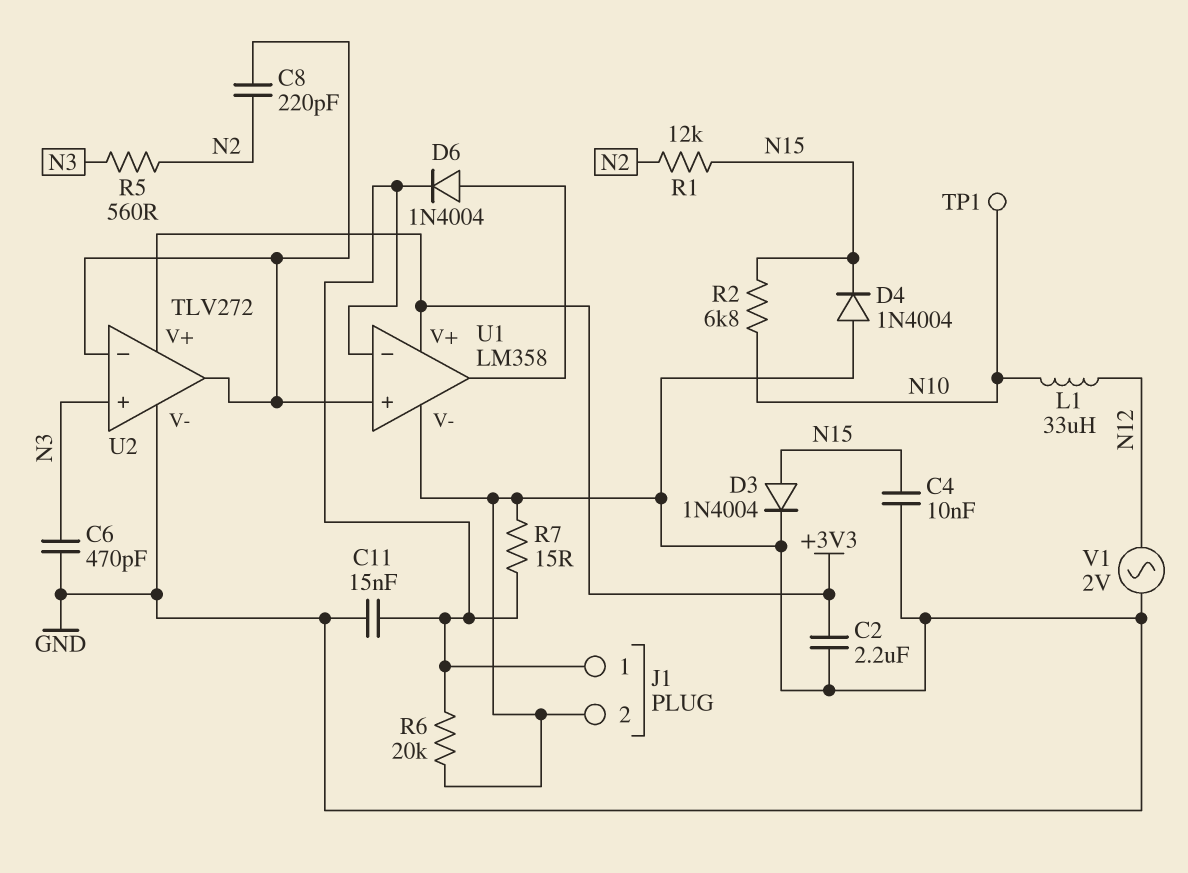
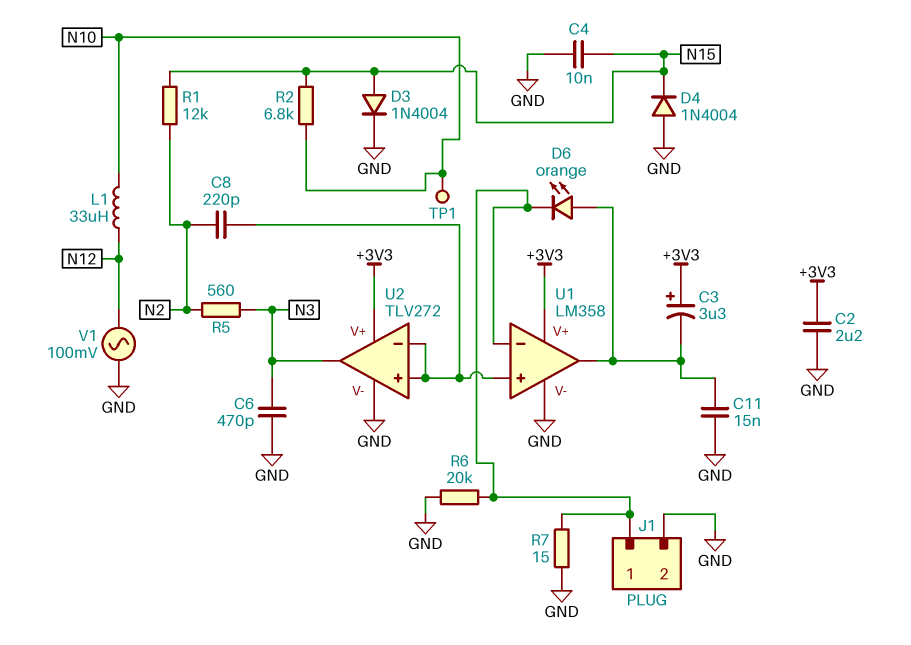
C3: none -> 3.3uF (plus +3V3, minus U1/out)
C11: 15nF (GND, J1/1) -> 15nF (GND, U1/out)
D6: diode 1N4004 (A U1/out, K J1/1) -> LED orange (A U1/out, K J1/1)
U2 pin in+: N3 -> U1/in+
U2 pin out: U1/in+ -> N3
V1: AC 2V (GND, N12) -> AC 100mV (GND, N12)

